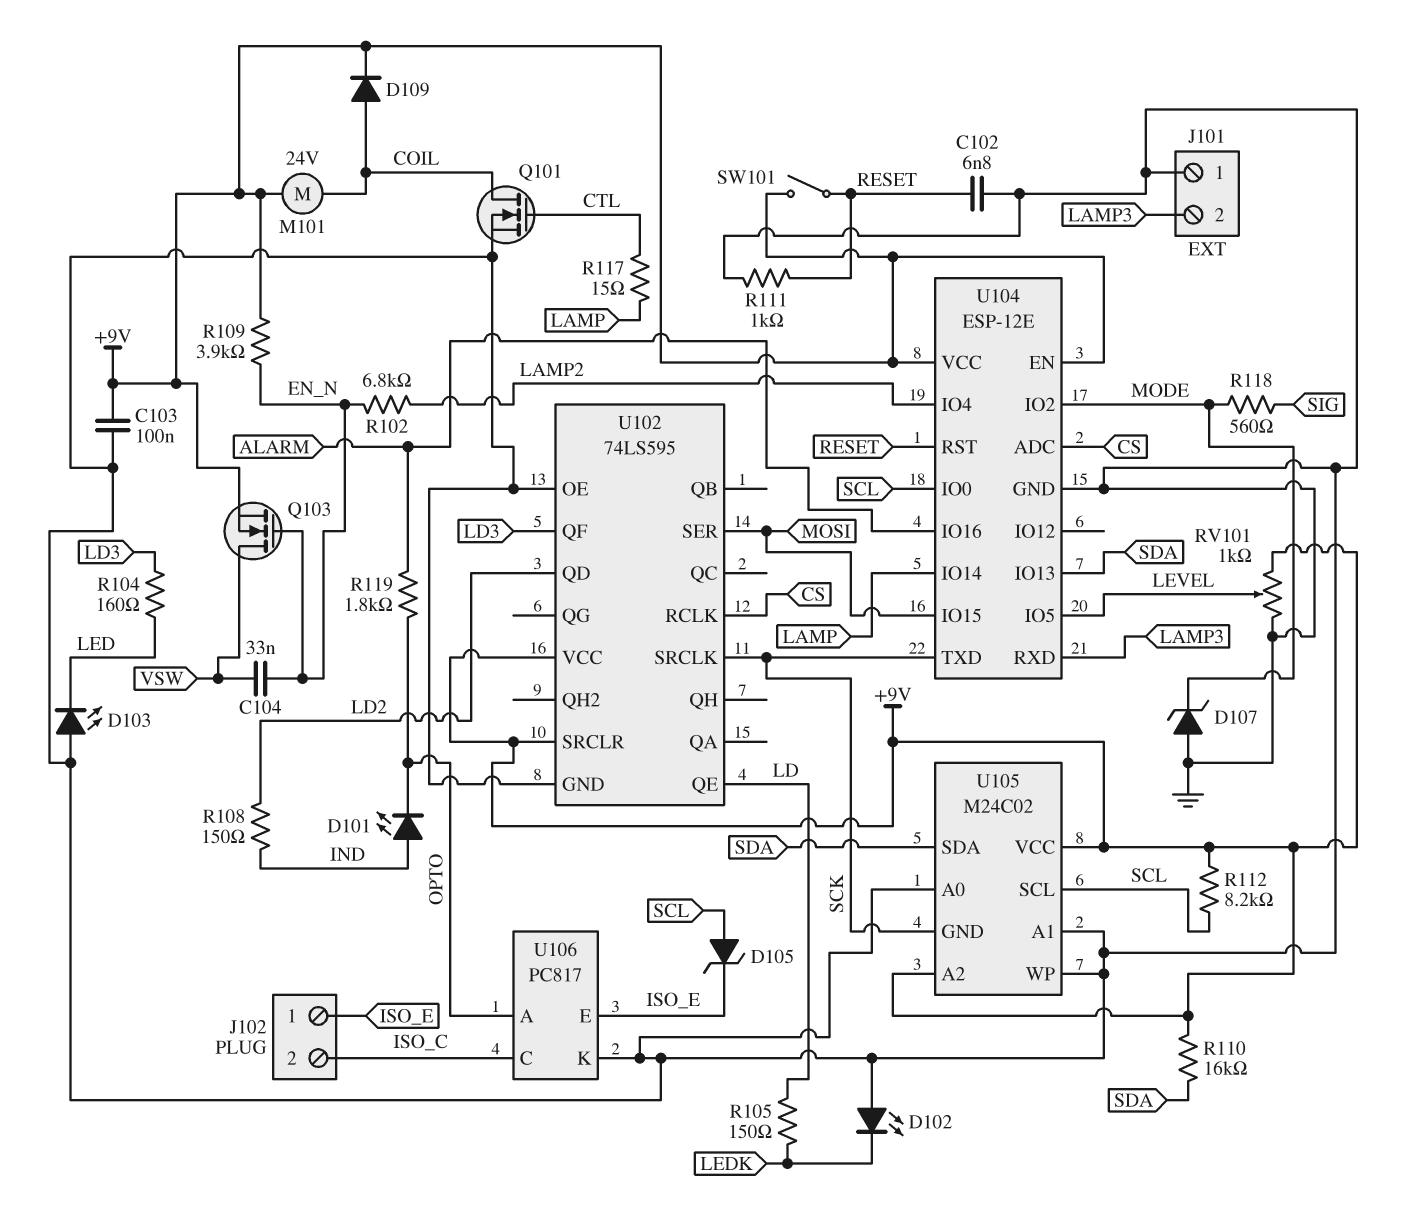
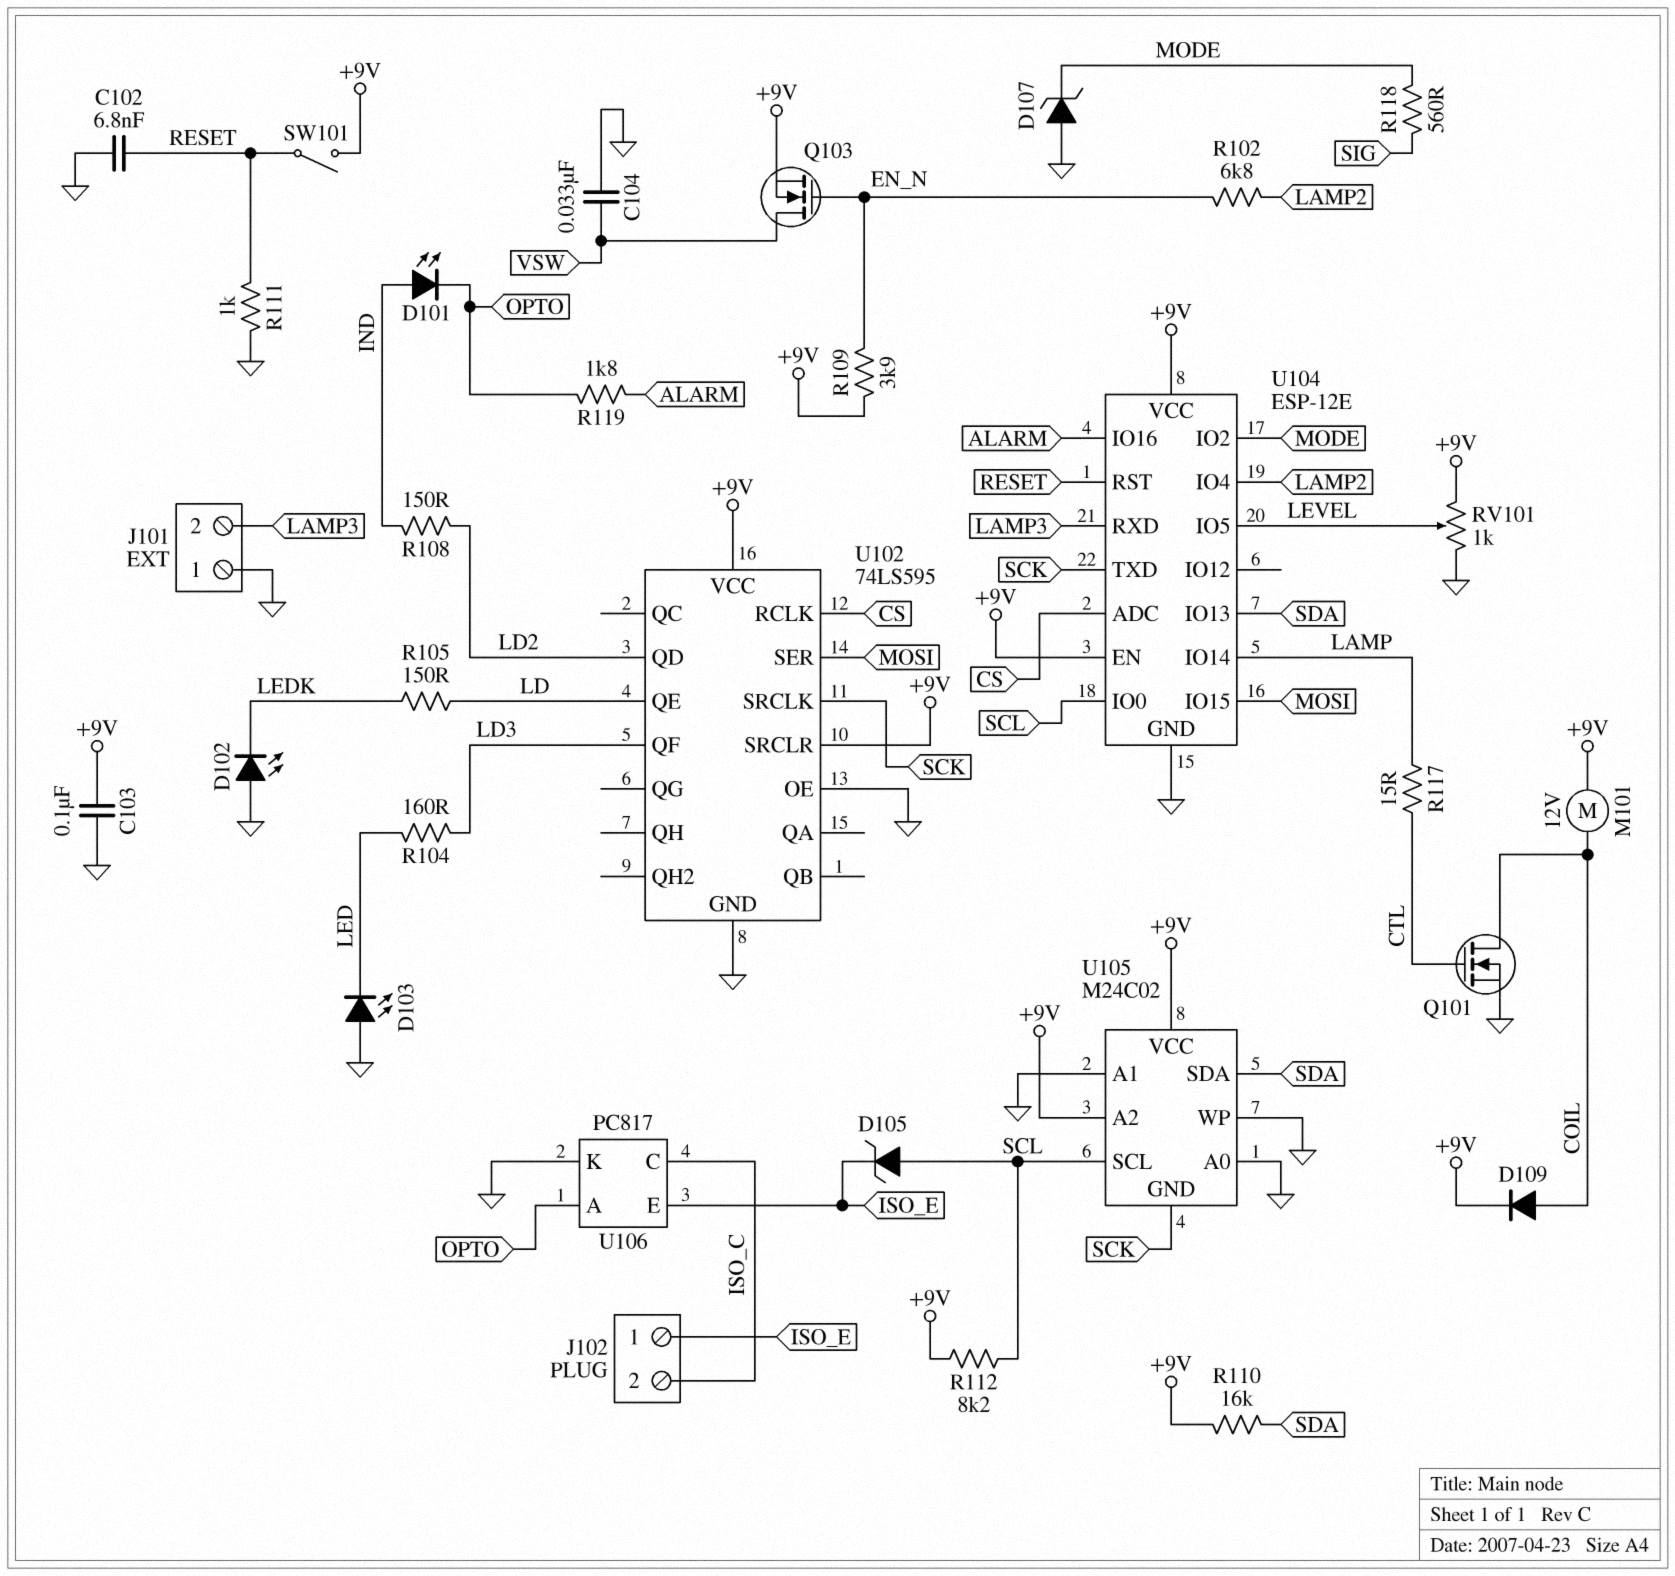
C104: 33nF (EN_N, VSW) -> 33nF (GND, VSW)
M101: motor 24V (+9V, COIL) -> motor 12V (+9V, COIL)

